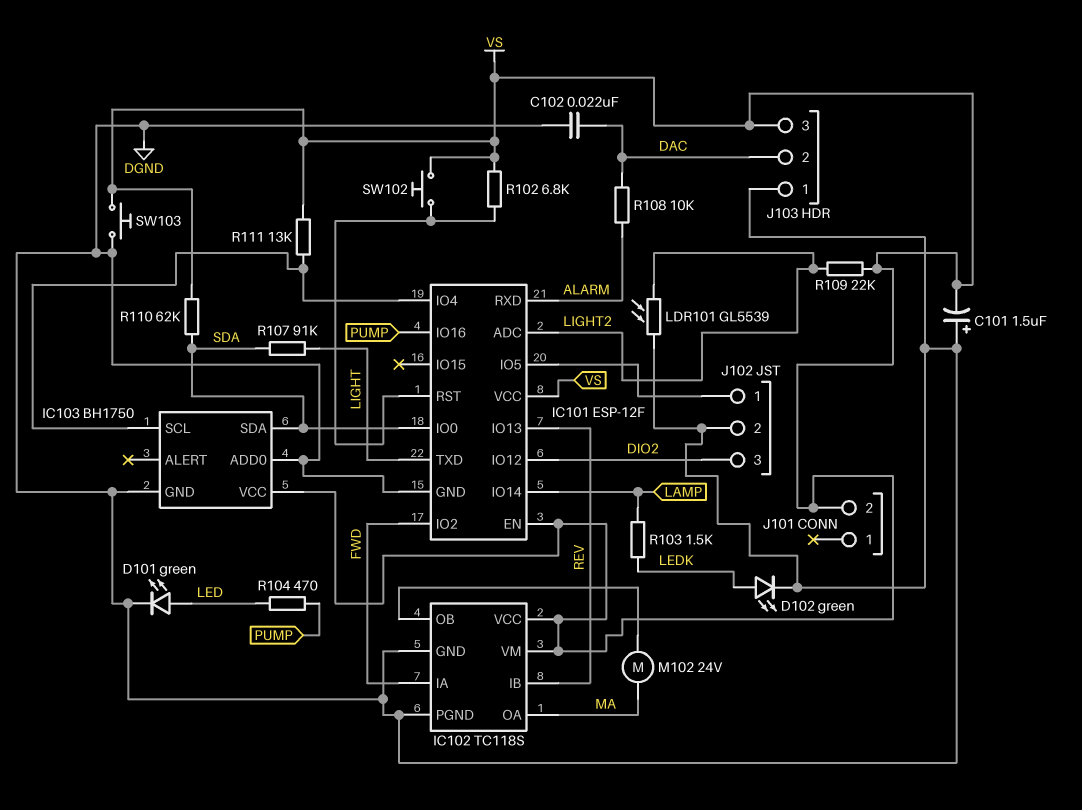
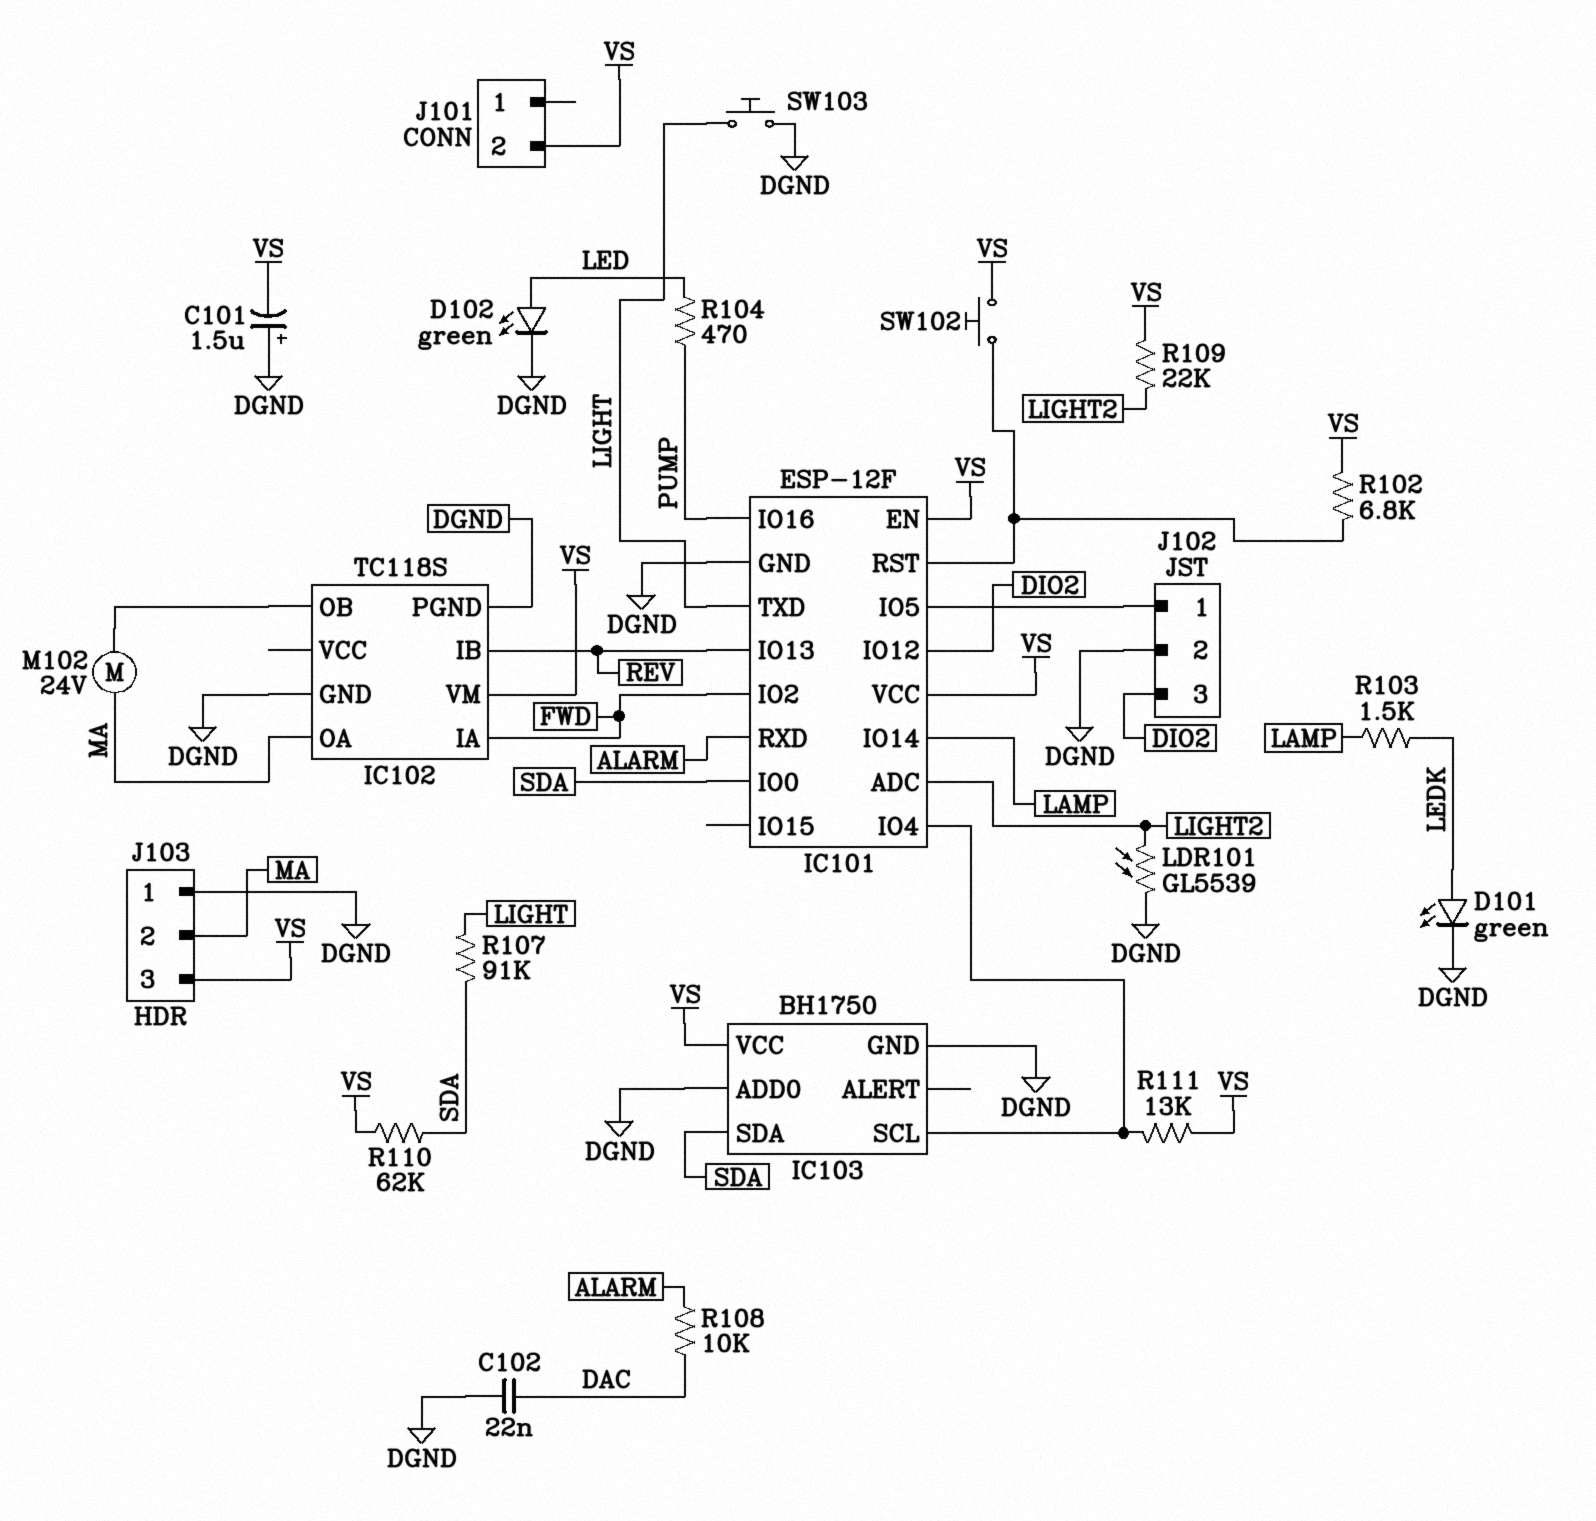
D101: LED green (A LED, K DGND) -> LED green (A LEDK, K DGND)
D102: LED green (A LEDK, K DGND) -> LED green (A LED, K DGND)
IC102 pin VCC: VS -> none
J103 pin 2: DAC -> MA
SW103: button (DGND, VS) -> button (DGND, LIGHT)

